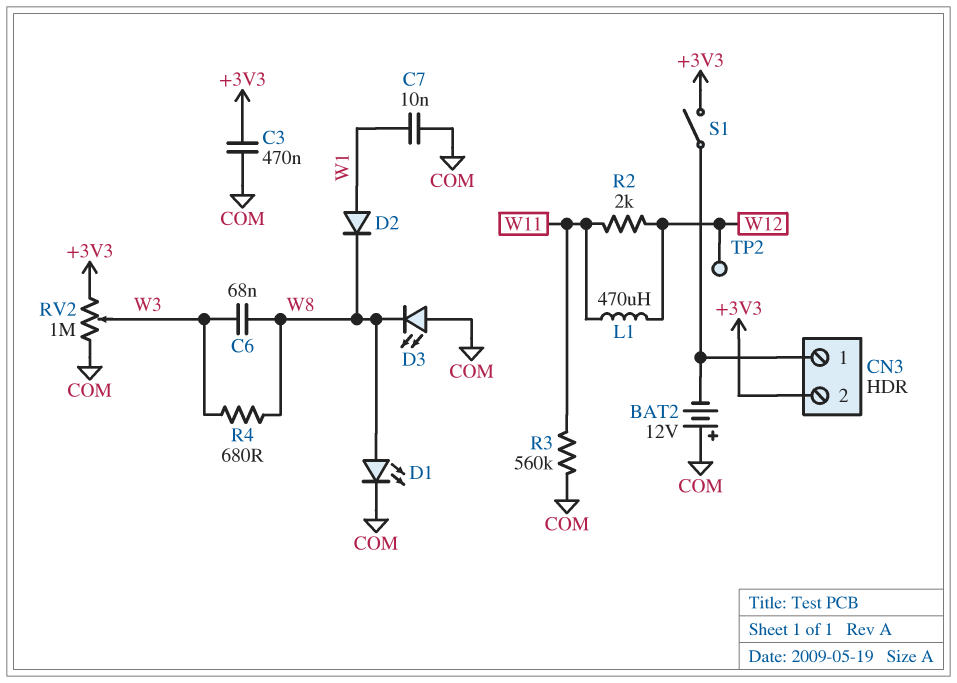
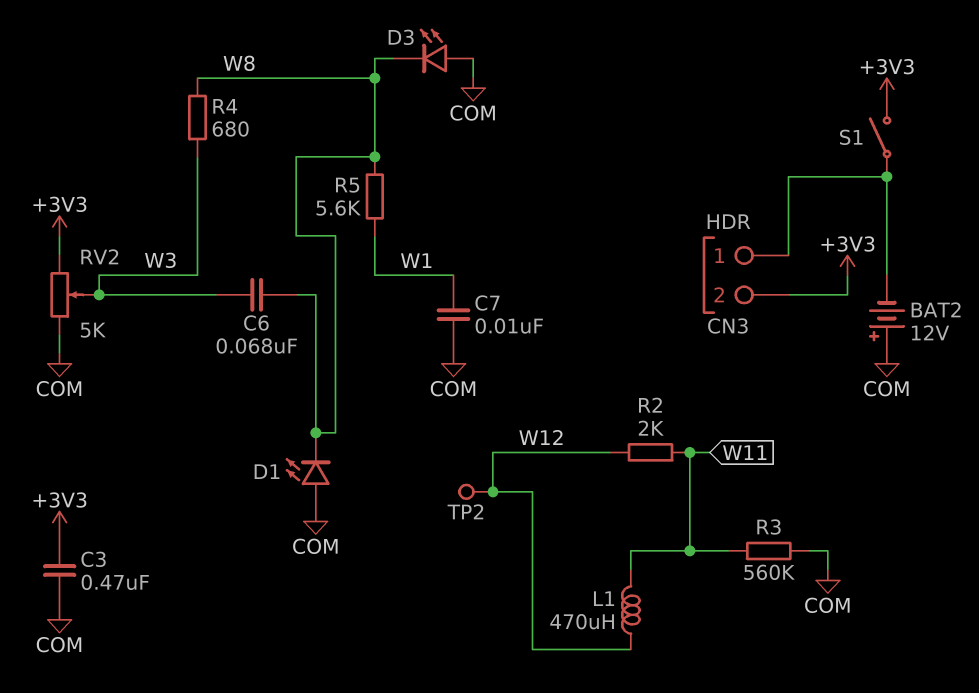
D1: LED (A W8, K COM) -> LED (A COM, K W8)
D2: diode (A W1, K W8) -> none
R5: none -> 5.6k (W1, W8)
RV2: 1M (+3V3, COM, wiper W3) -> 5k (+3V3, COM, wiper W3)

